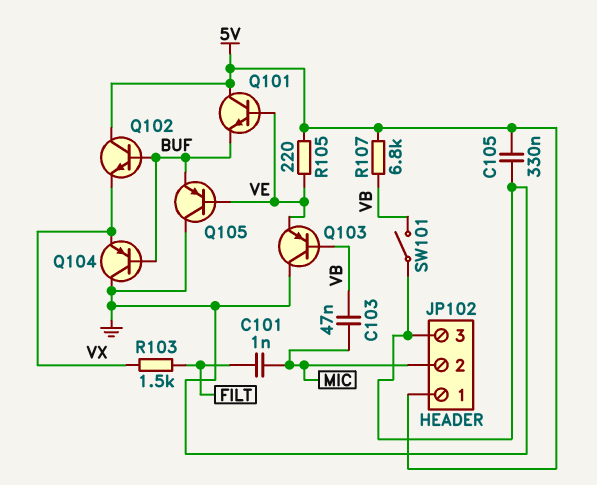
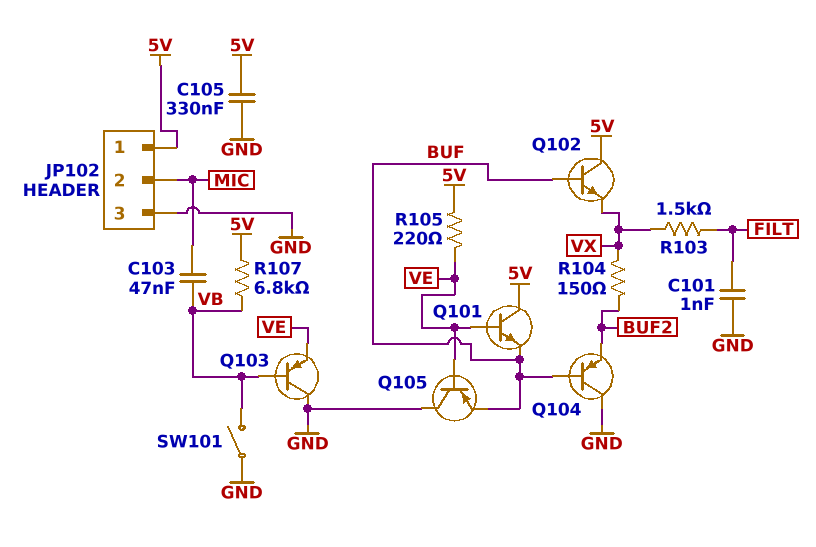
C101: 1nF (FILT, MIC) -> 1nF (FILT, GND)
Q104: PNP (B BUF, C GND, E VX) -> PNP (B BUF, C GND, E BUF2)
R104: none -> 150 (BUF2, VX)

